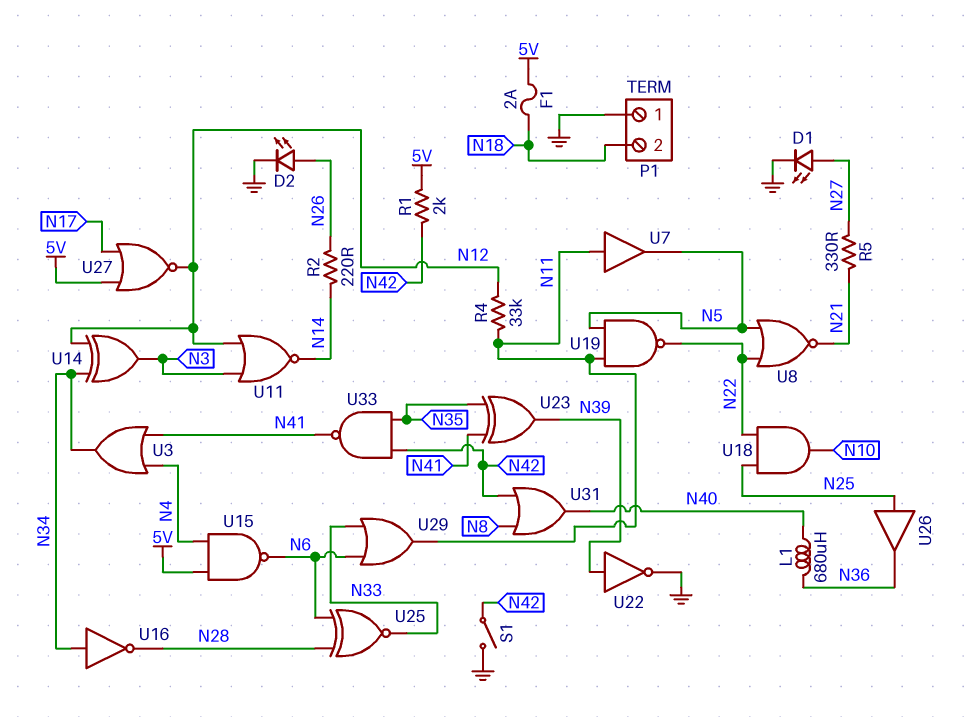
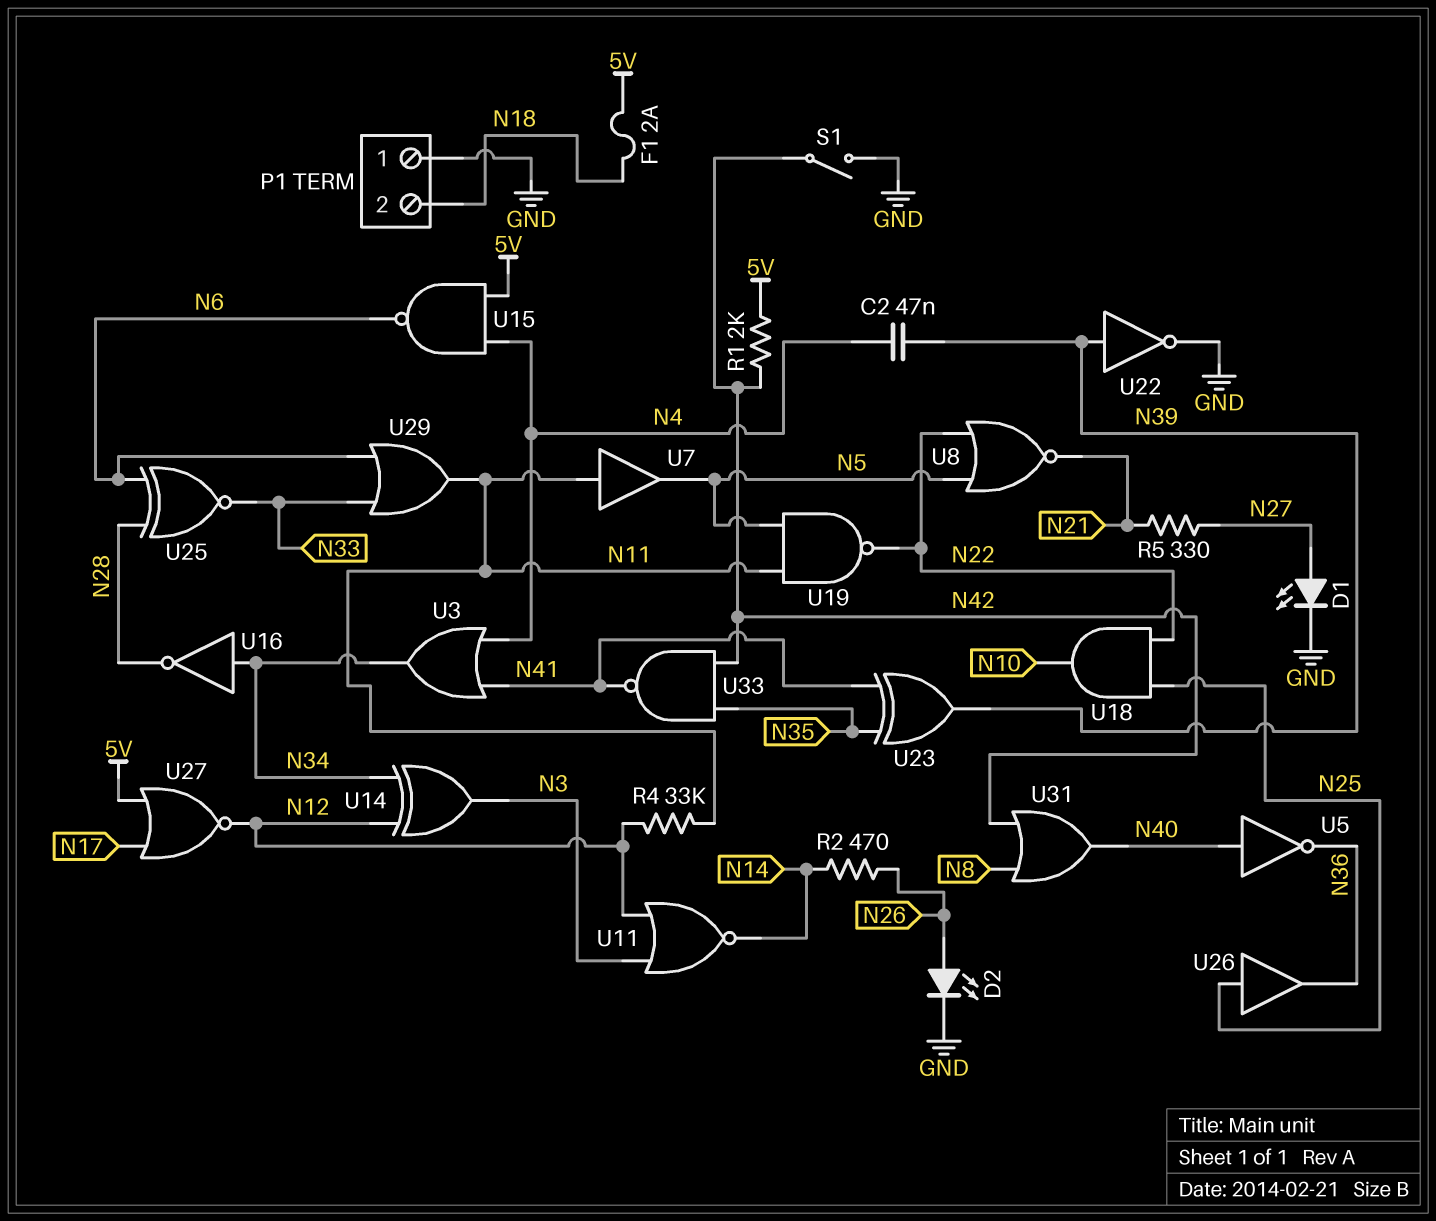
C2: none -> 47nF (N4, N39)
L1: 680uH (N36, N40) -> none
R2: 220 (N14, N26) -> 470 (N14, N26)
U5: none -> NOT (in N40, out N36)

